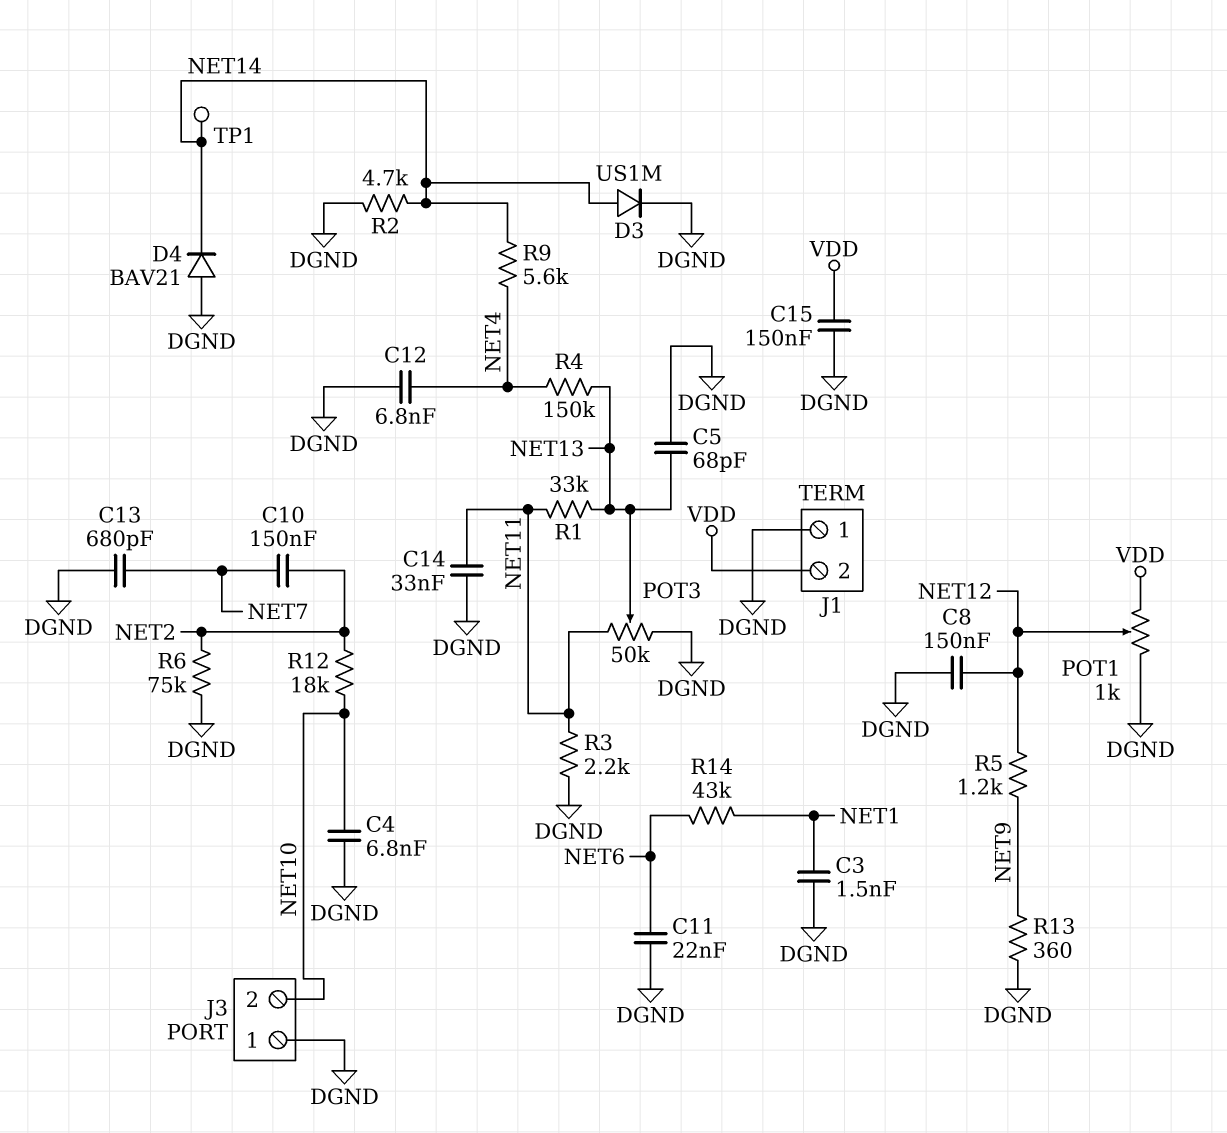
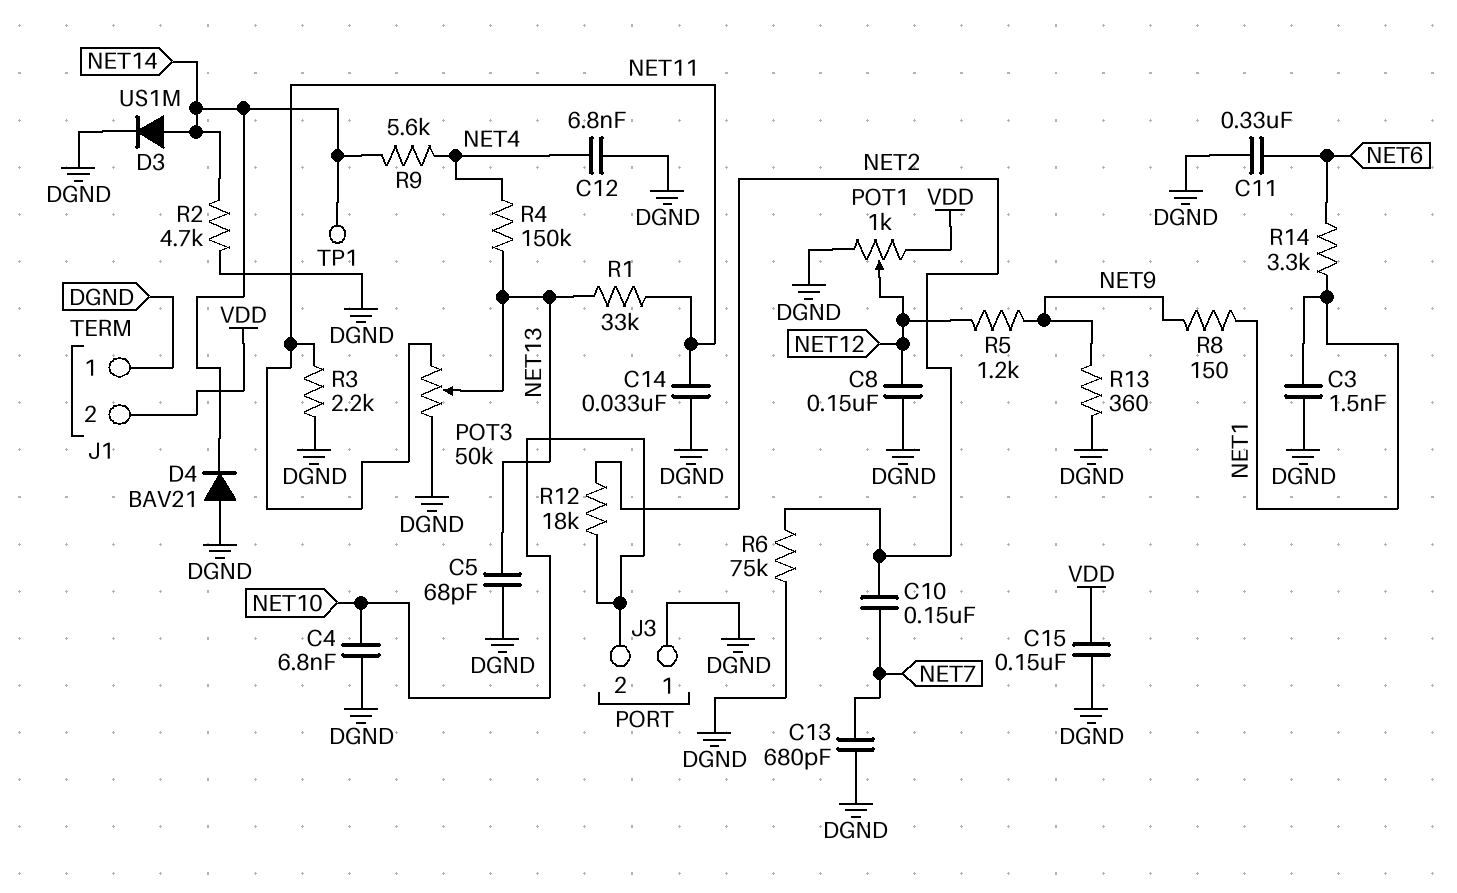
C11: 22nF (DGND, NET6) -> 330nF (DGND, NET6)
R8: none -> 150 (NET1, NET9)
R14: 43k (NET1, NET6) -> 3.3k (NET1, NET6)

